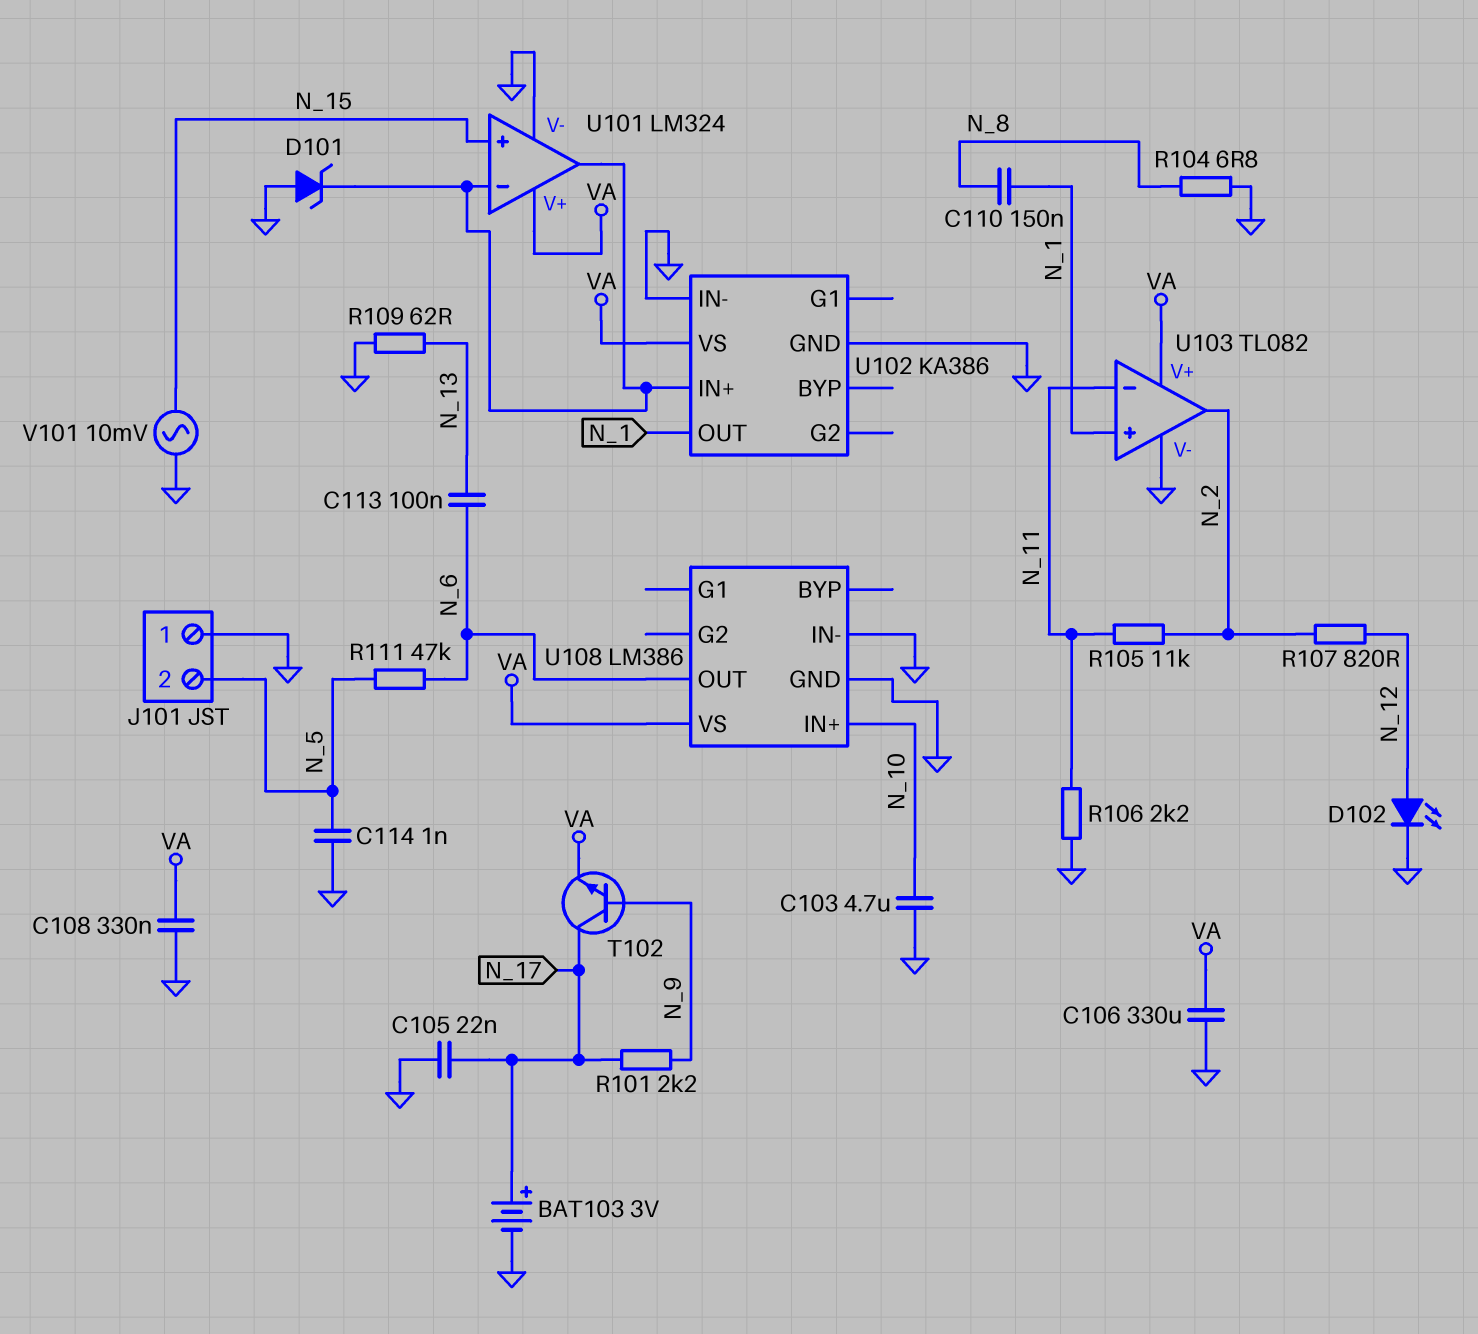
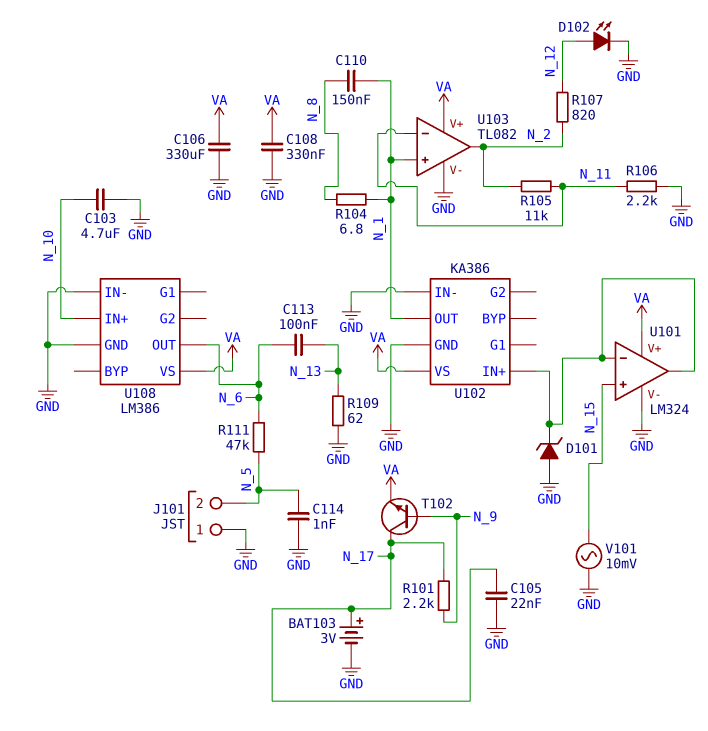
R104: 6.8 (GND, N_8) -> 6.8 (N_1, N_8)

